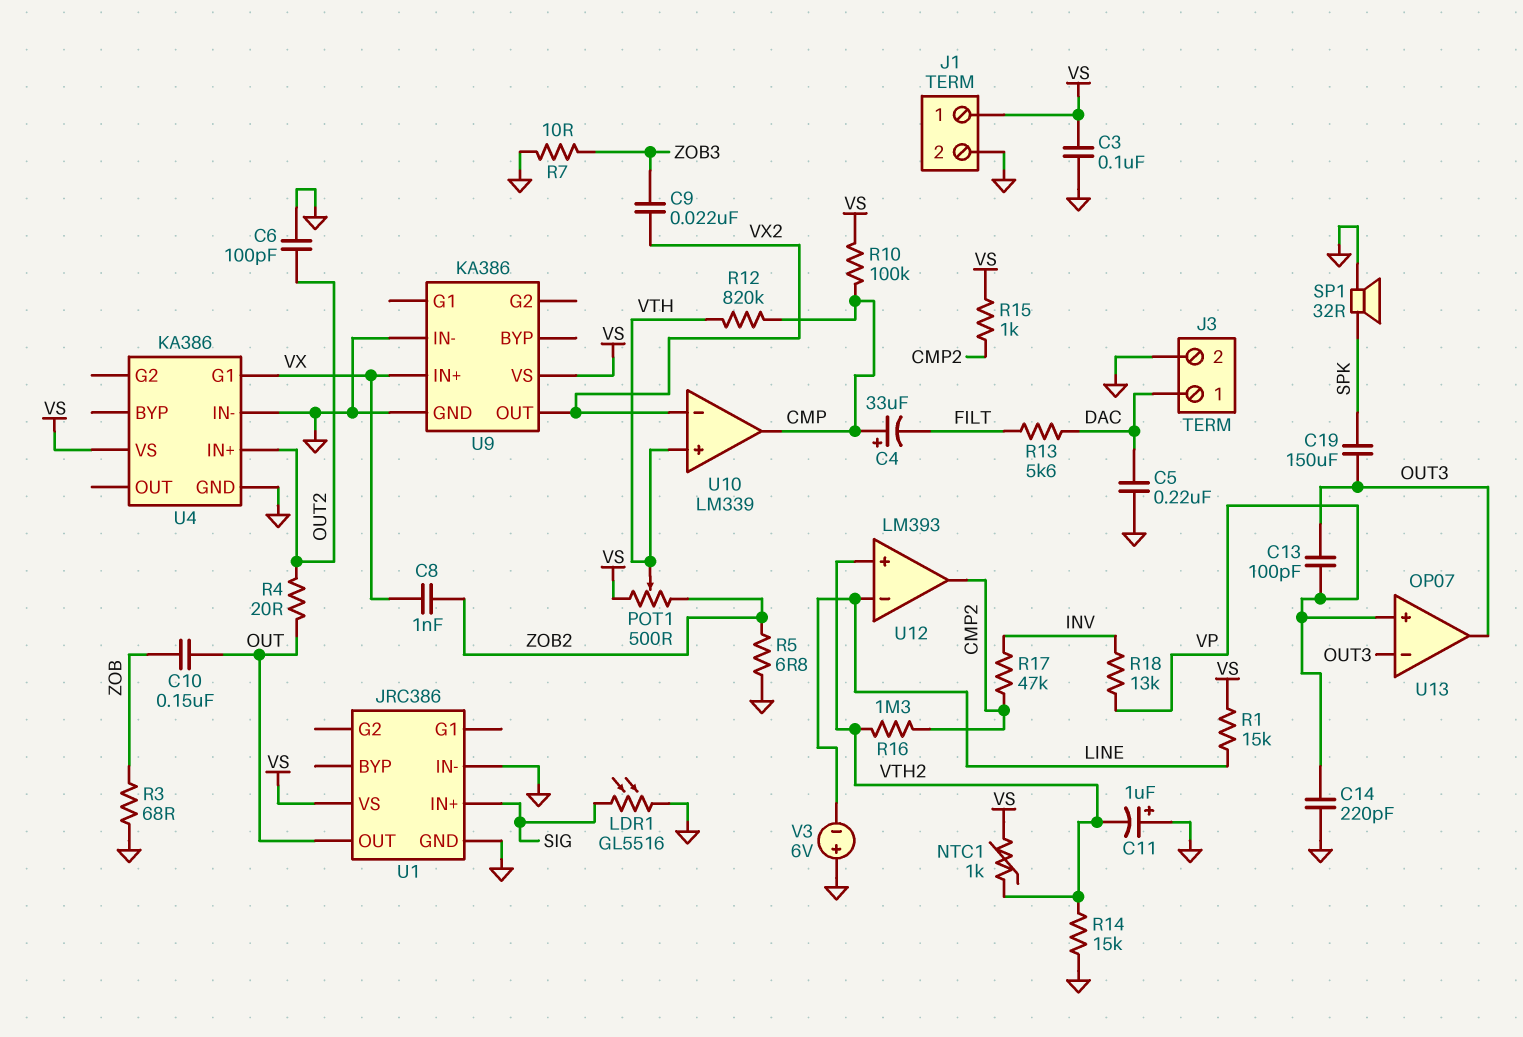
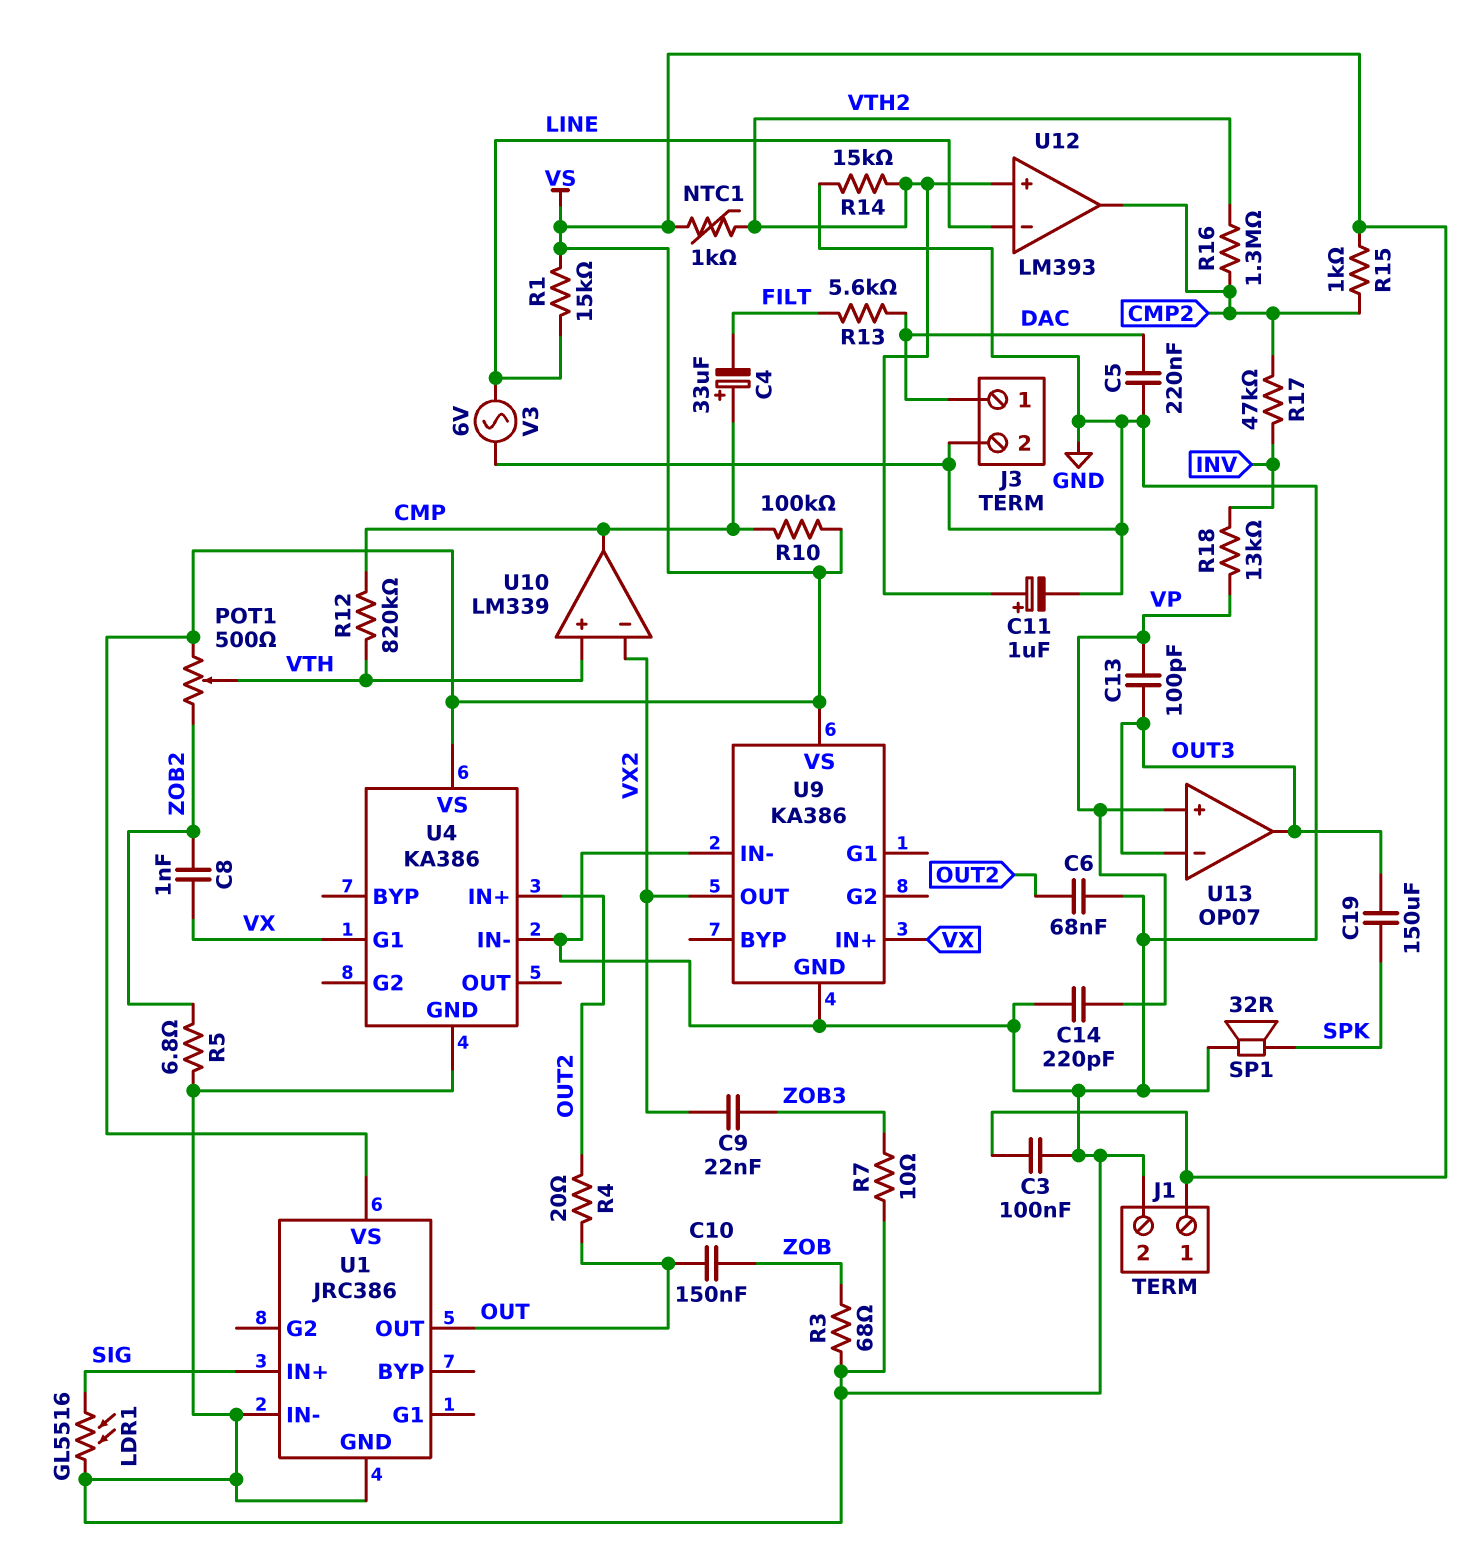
C6: 100pF (GND, OUT2) -> 68nF (GND, OUT2)
C11: 1uF (plus GND, minus VTH2) -> 1uF (plus VTH2, minus GND)
V3: 6V (plus GND, minus LINE) -> AC 6V (GND, LINE)

